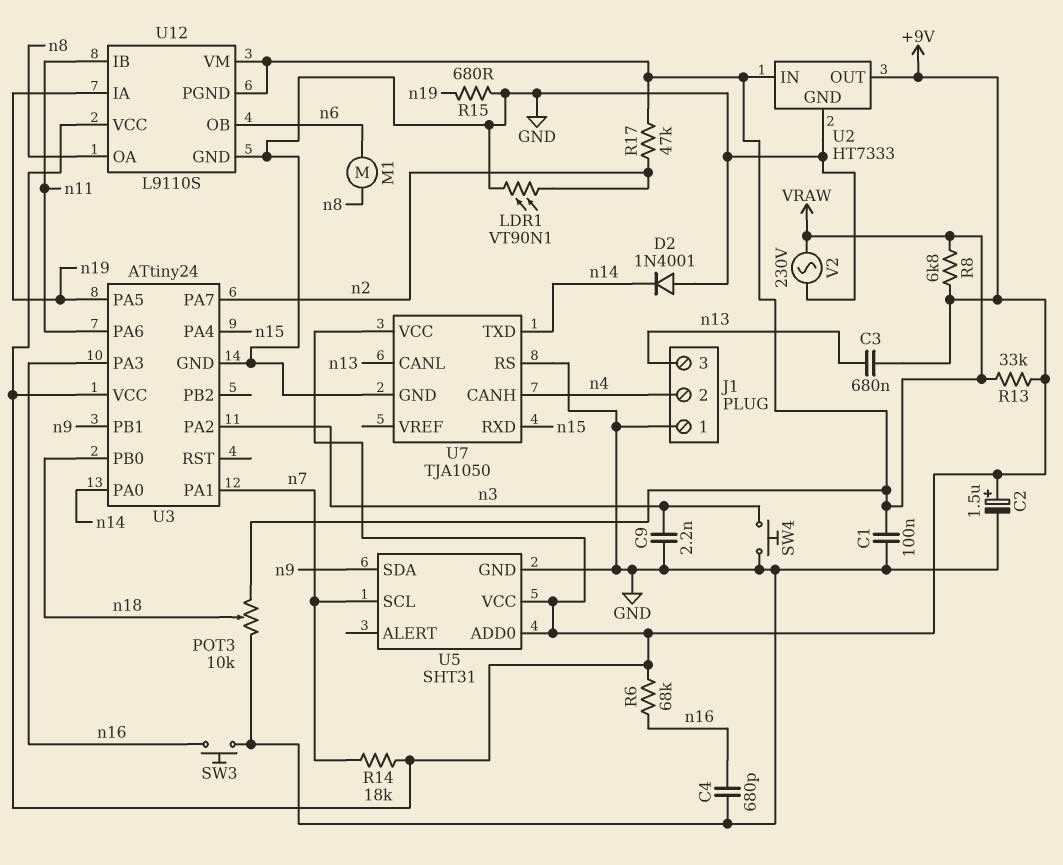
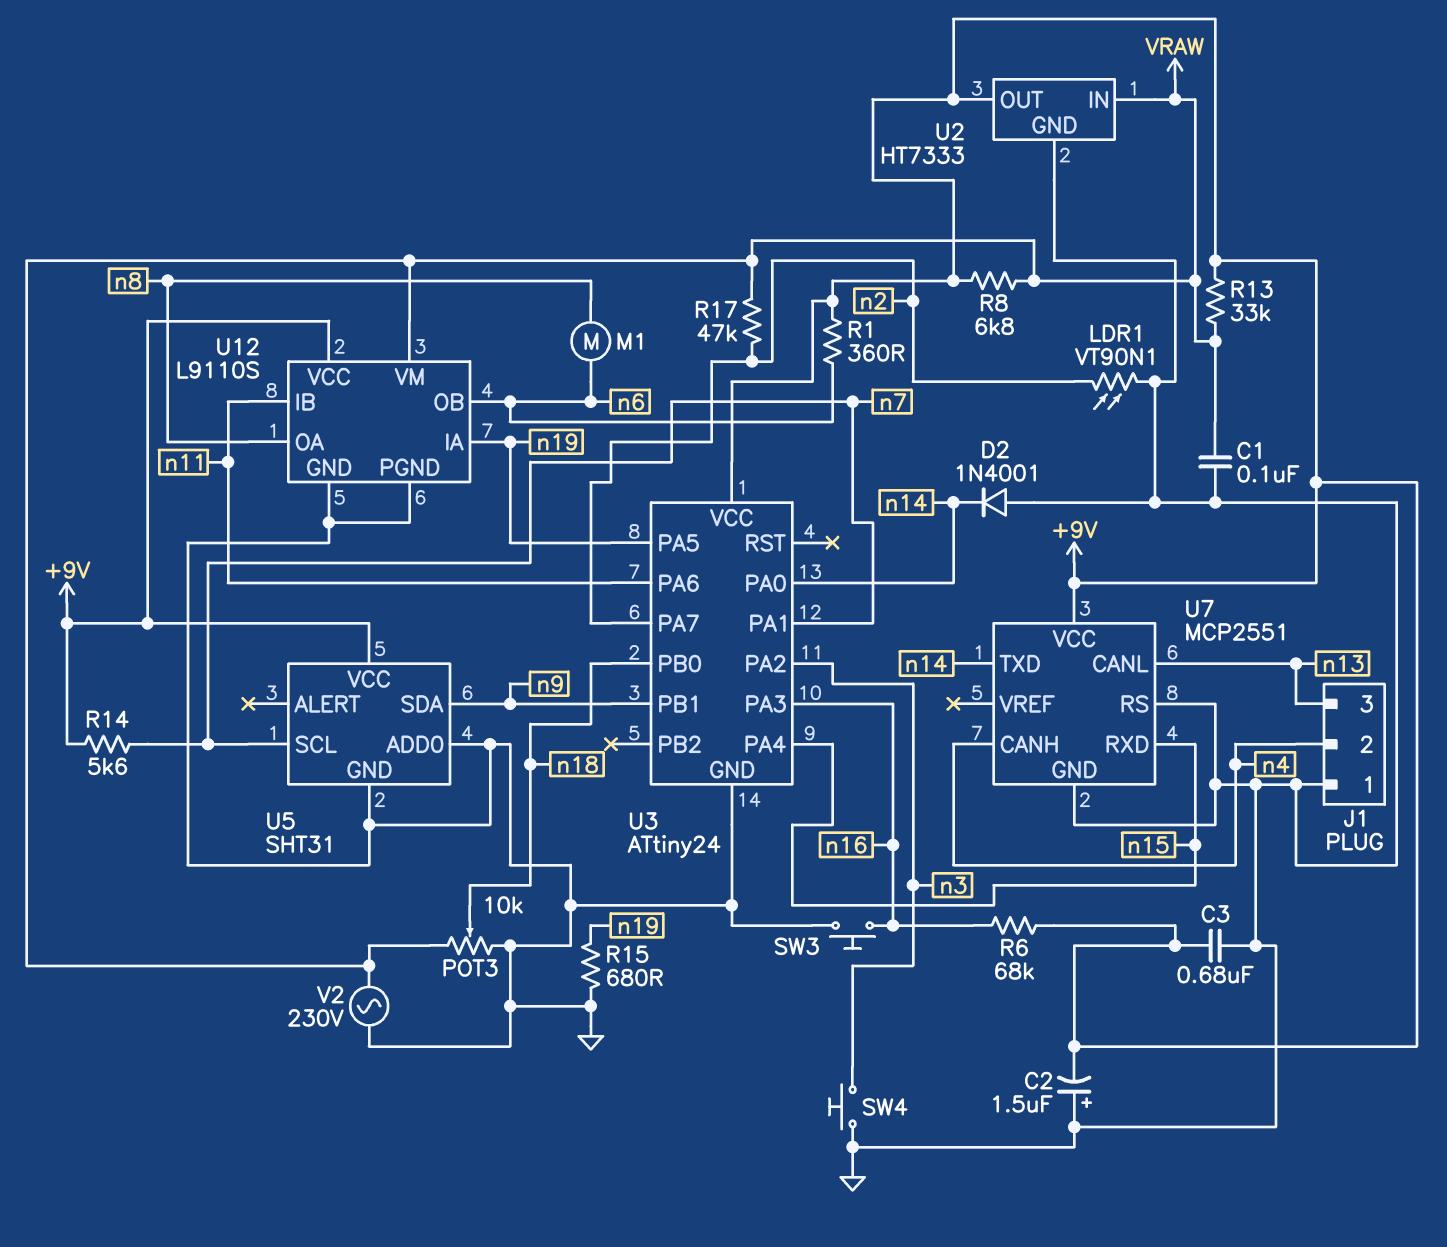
C2: 1.5uF (plus +9V, minus GND) -> 1.5uF (plus GND, minus +9V)
C3: 680nF (+9V, n13) -> 680nF (+9V, GND)
C4: 680pF (GND, n16) -> none
C9: 2.2nF (GND, n3) -> none
R1: none -> 360 (+9V, n6)
R14: 18k (+9V, n7) -> 5.6k (+9V, n7)
U5 pin ADD0: +9V -> GND
U7: TJA1050 -> MCP2551
U12 pin PGND: VRAW -> GND

